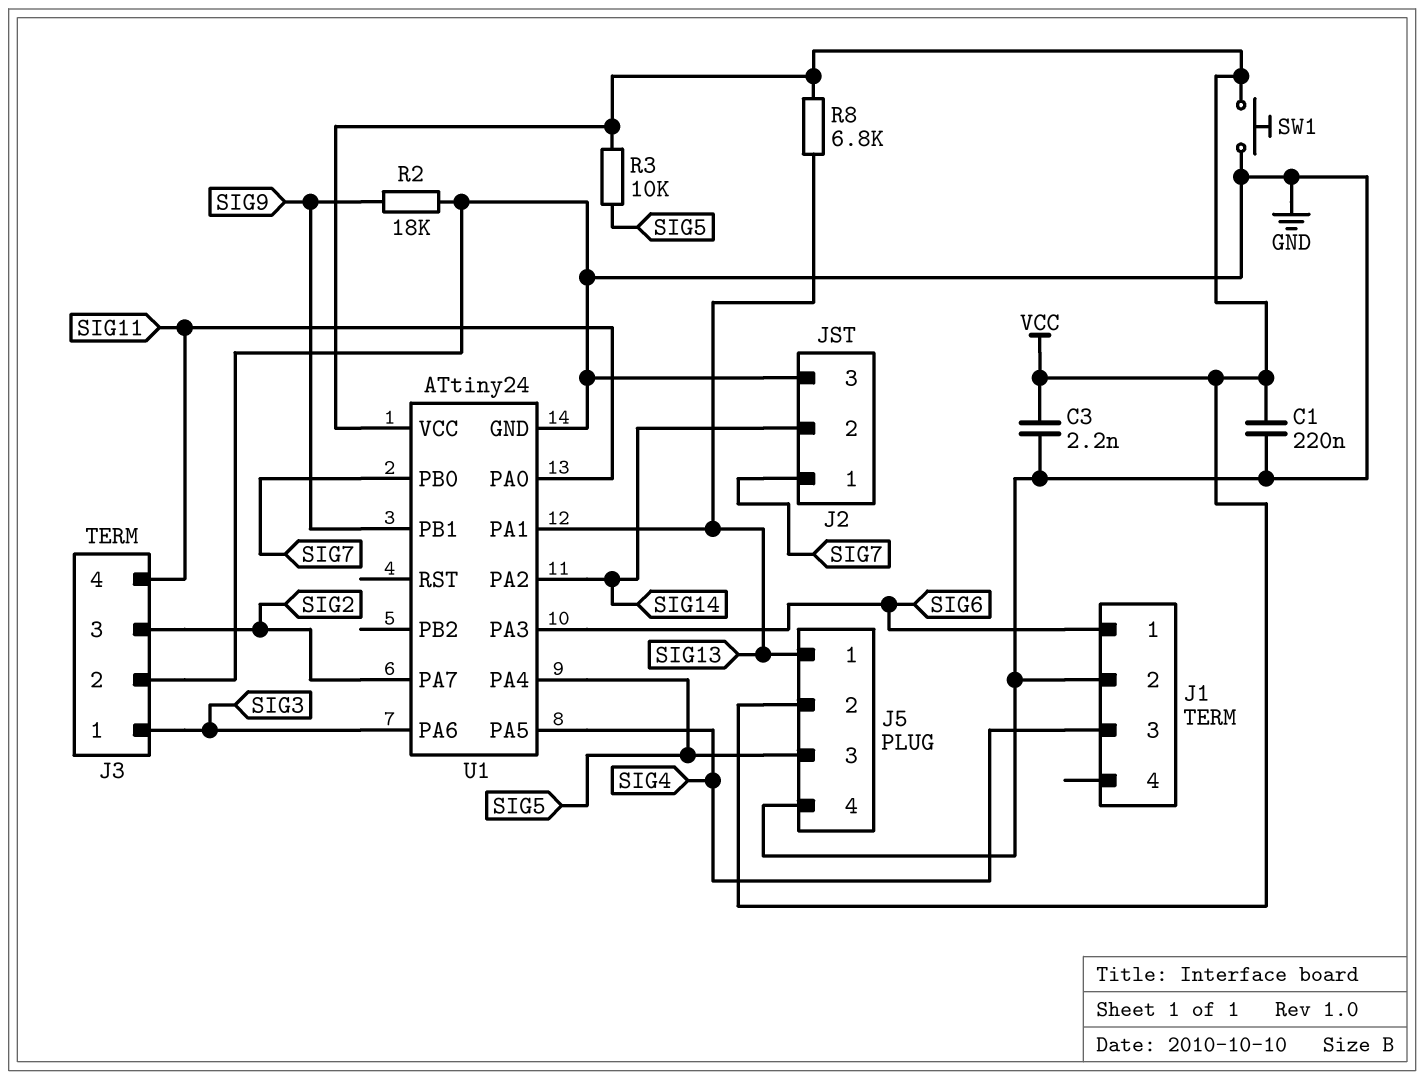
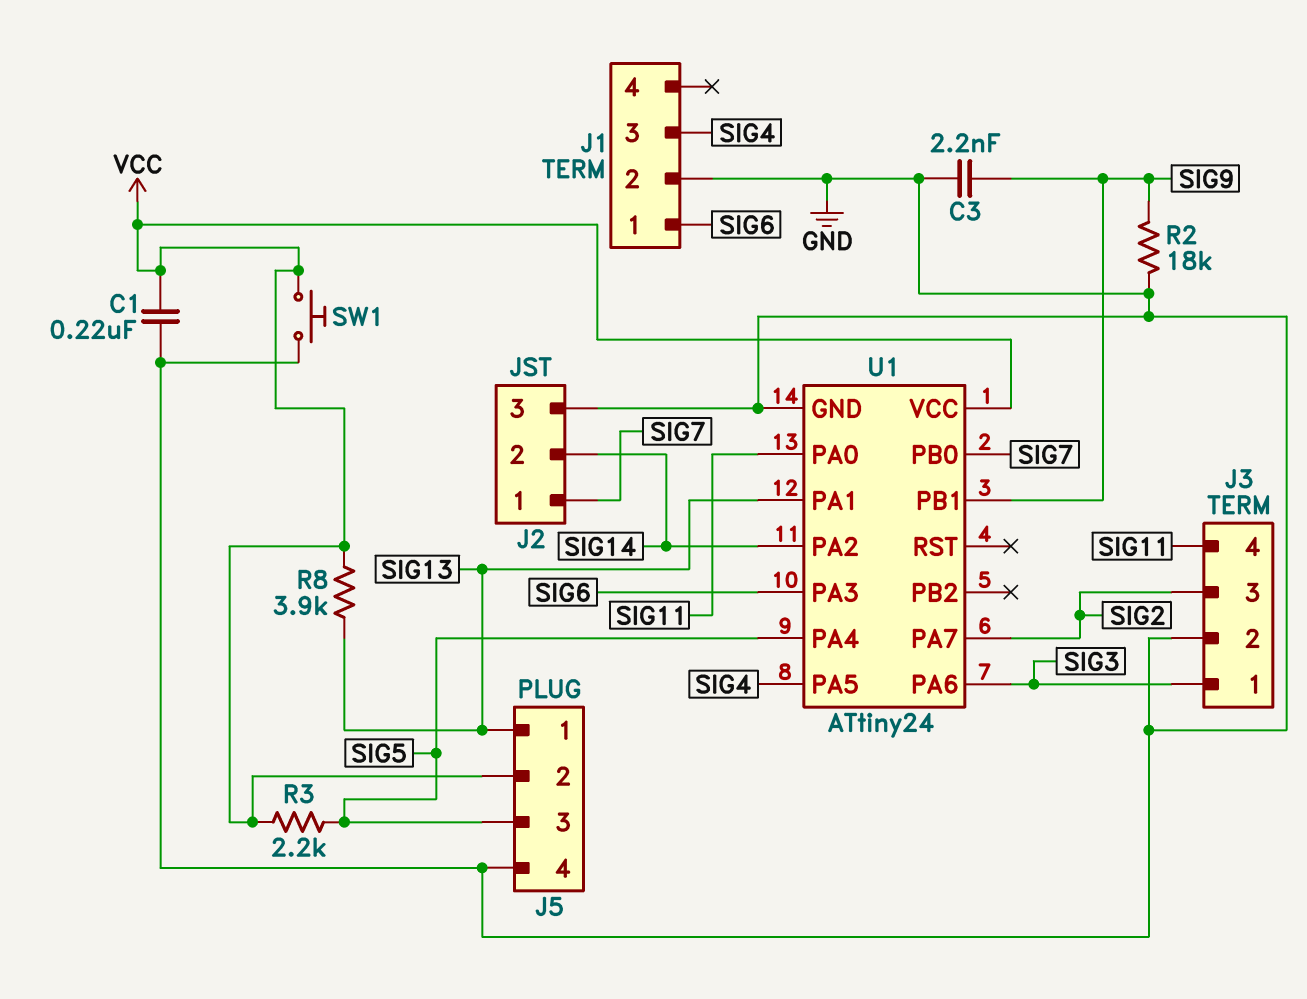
C3: 2.2nF (GND, VCC) -> 2.2nF (GND, SIG9)
R3: 10k (SIG5, VCC) -> 2.2k (SIG5, VCC)
R8: 6.8k (SIG13, VCC) -> 3.9k (SIG13, VCC)

